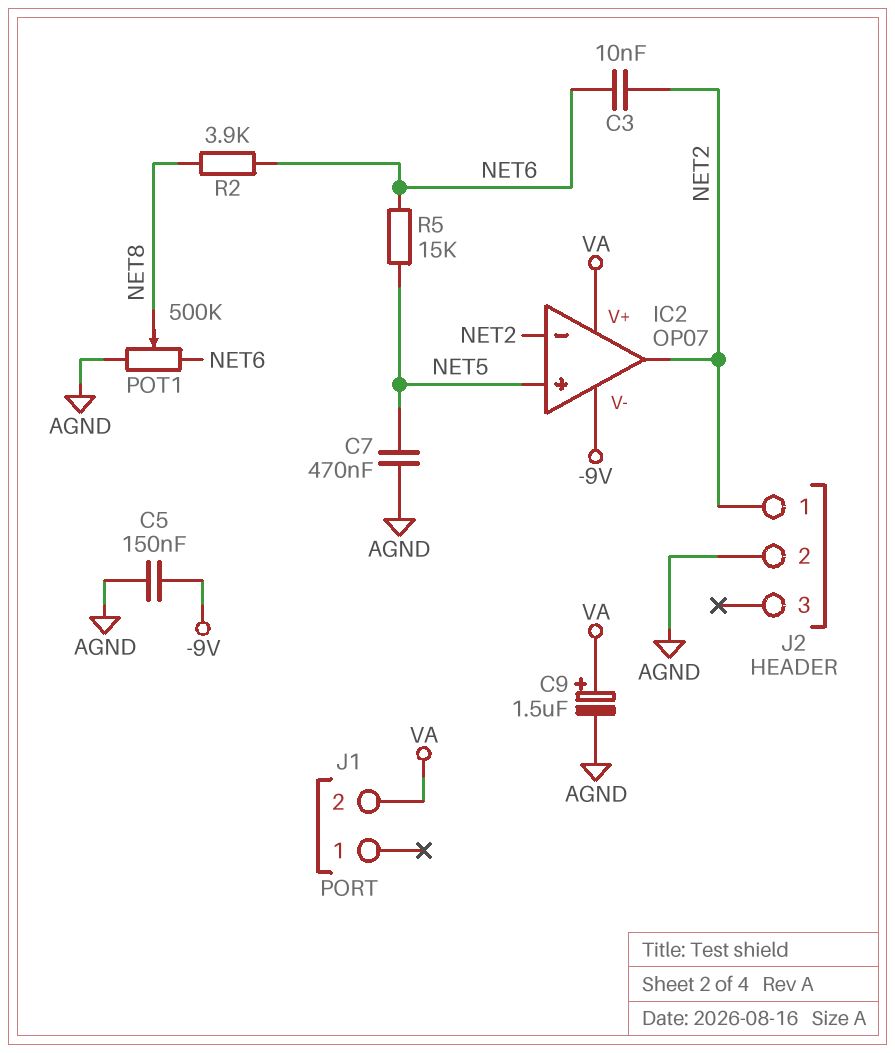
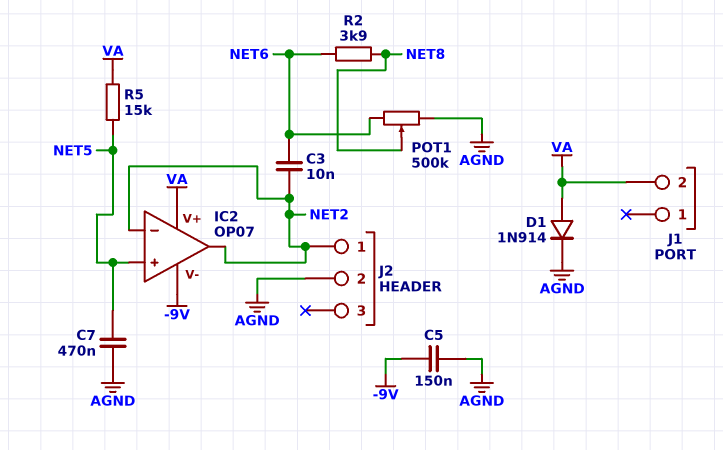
C9: 1.5uF (plus VA, minus AGND) -> none
D1: none -> diode 1N914 (A VA, K AGND)
R5: 15k (NET5, NET6) -> 15k (NET5, VA)

